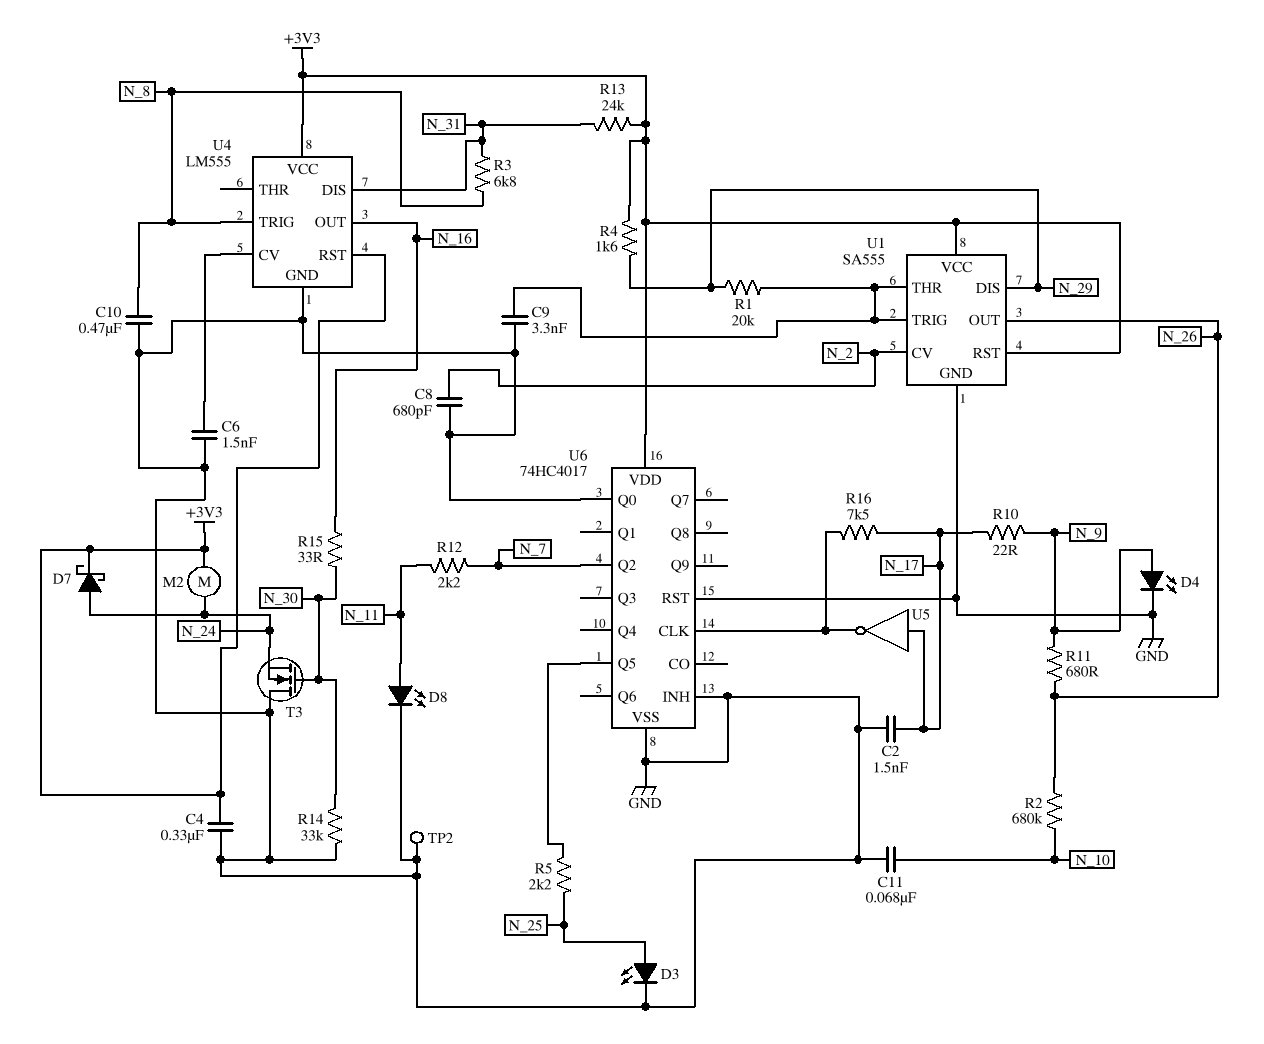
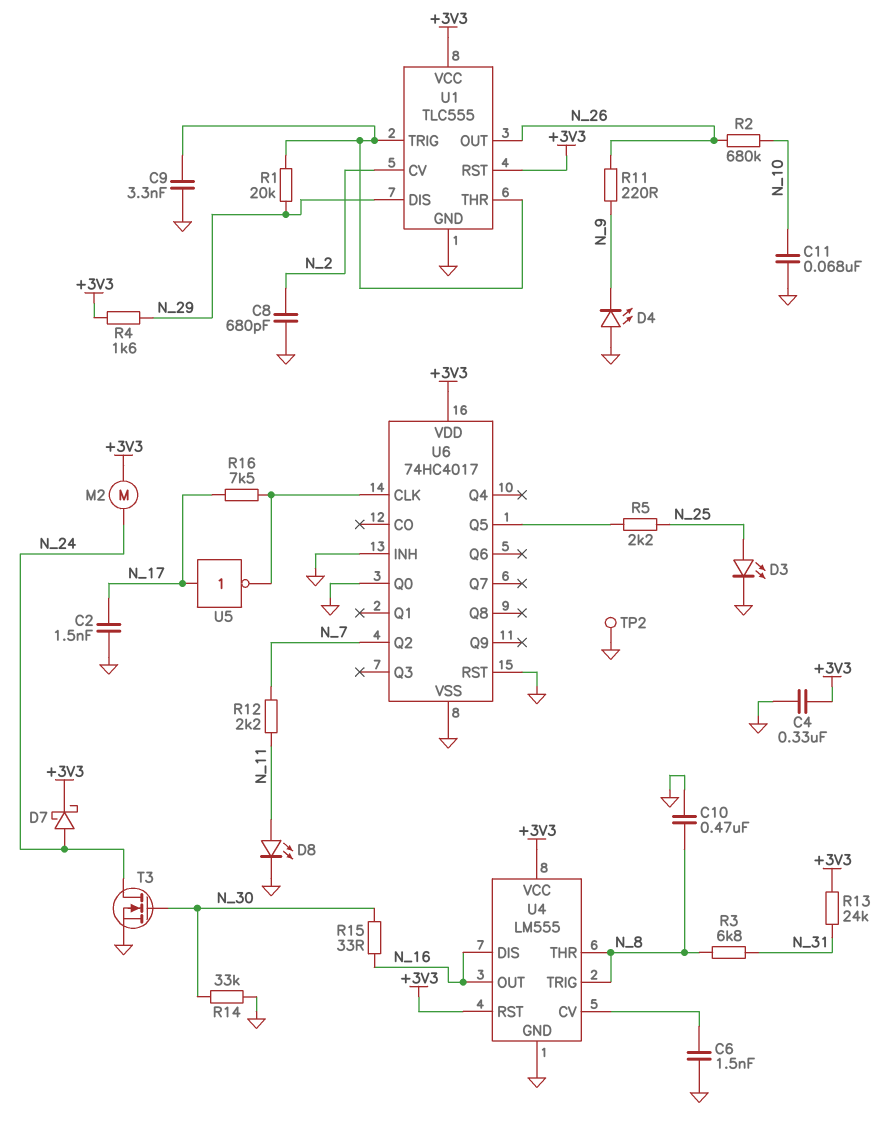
D4: LED (A N_9, K GND) -> LED (A GND, K N_9)
R10: 22 (N_9, N_17) -> none
R11: 680 (N_9, N_26) -> 220 (N_9, N_26)
T3: NMOS (G N_30, D GND, S N_24) -> NMOS (G N_30, D N_24, S GND)
U1: SA555 -> TLC555
U4 pin DIS: N_31 -> N_16
U4 pin THR: none -> N_8

